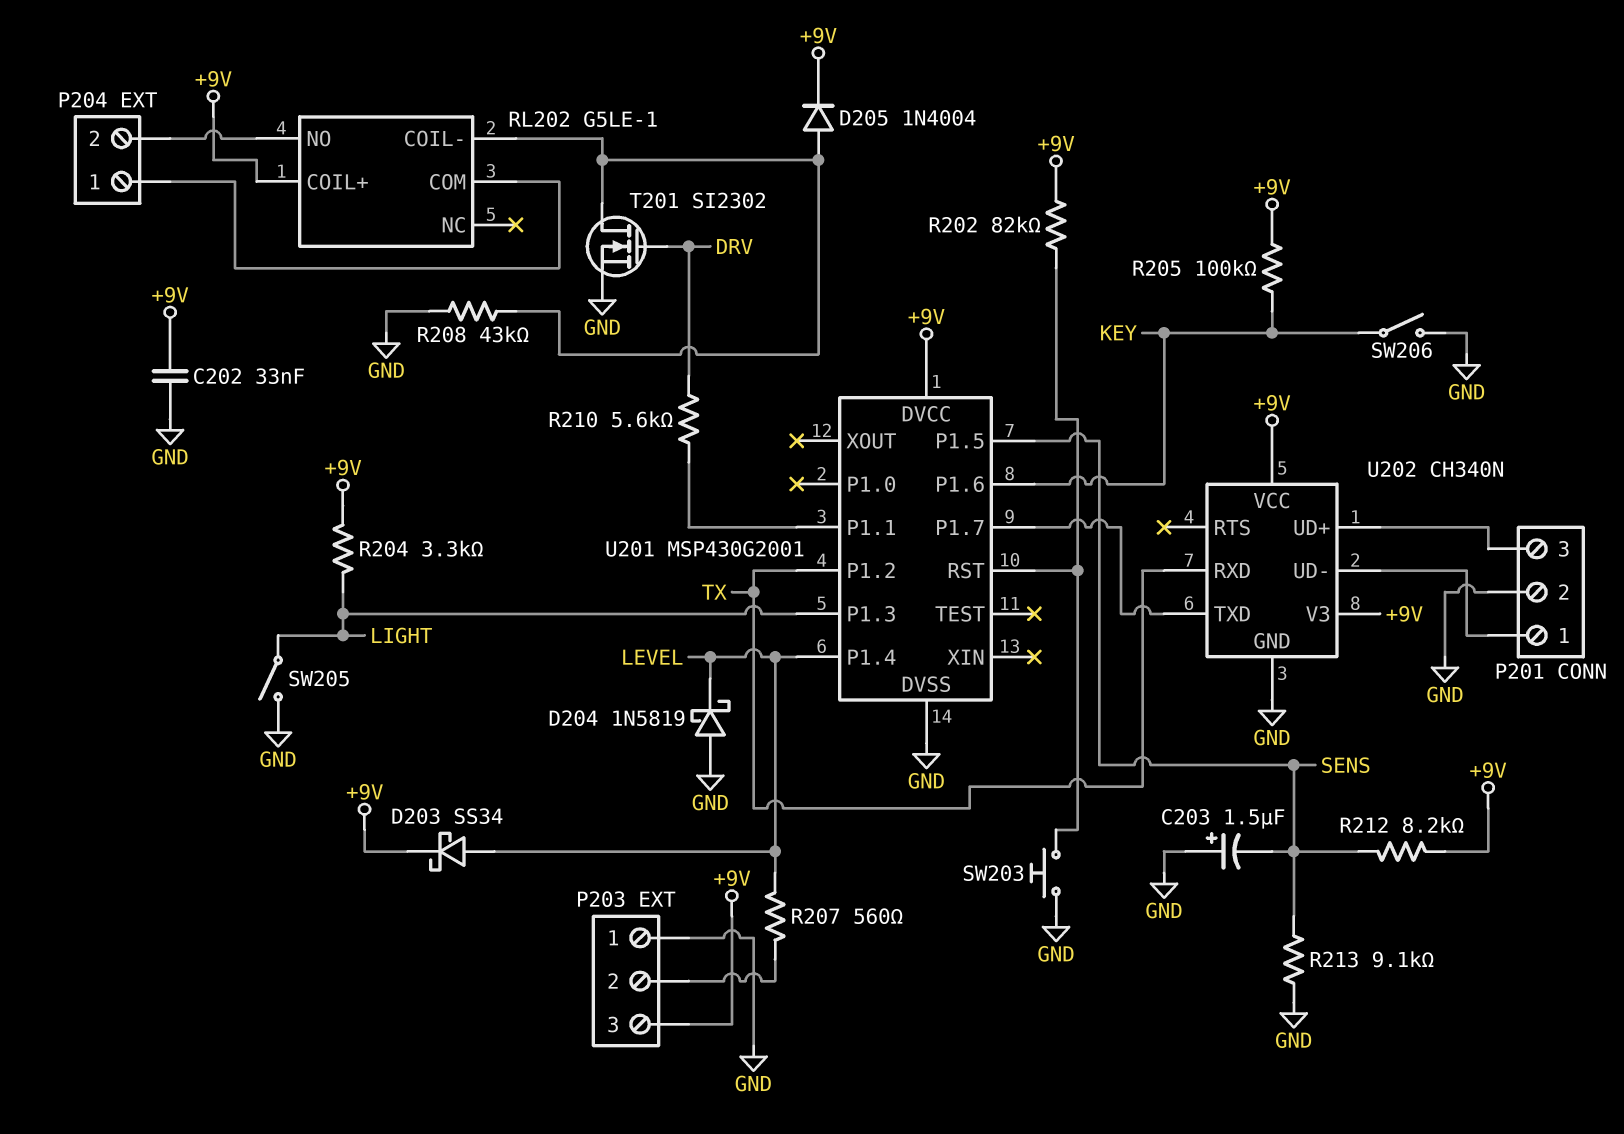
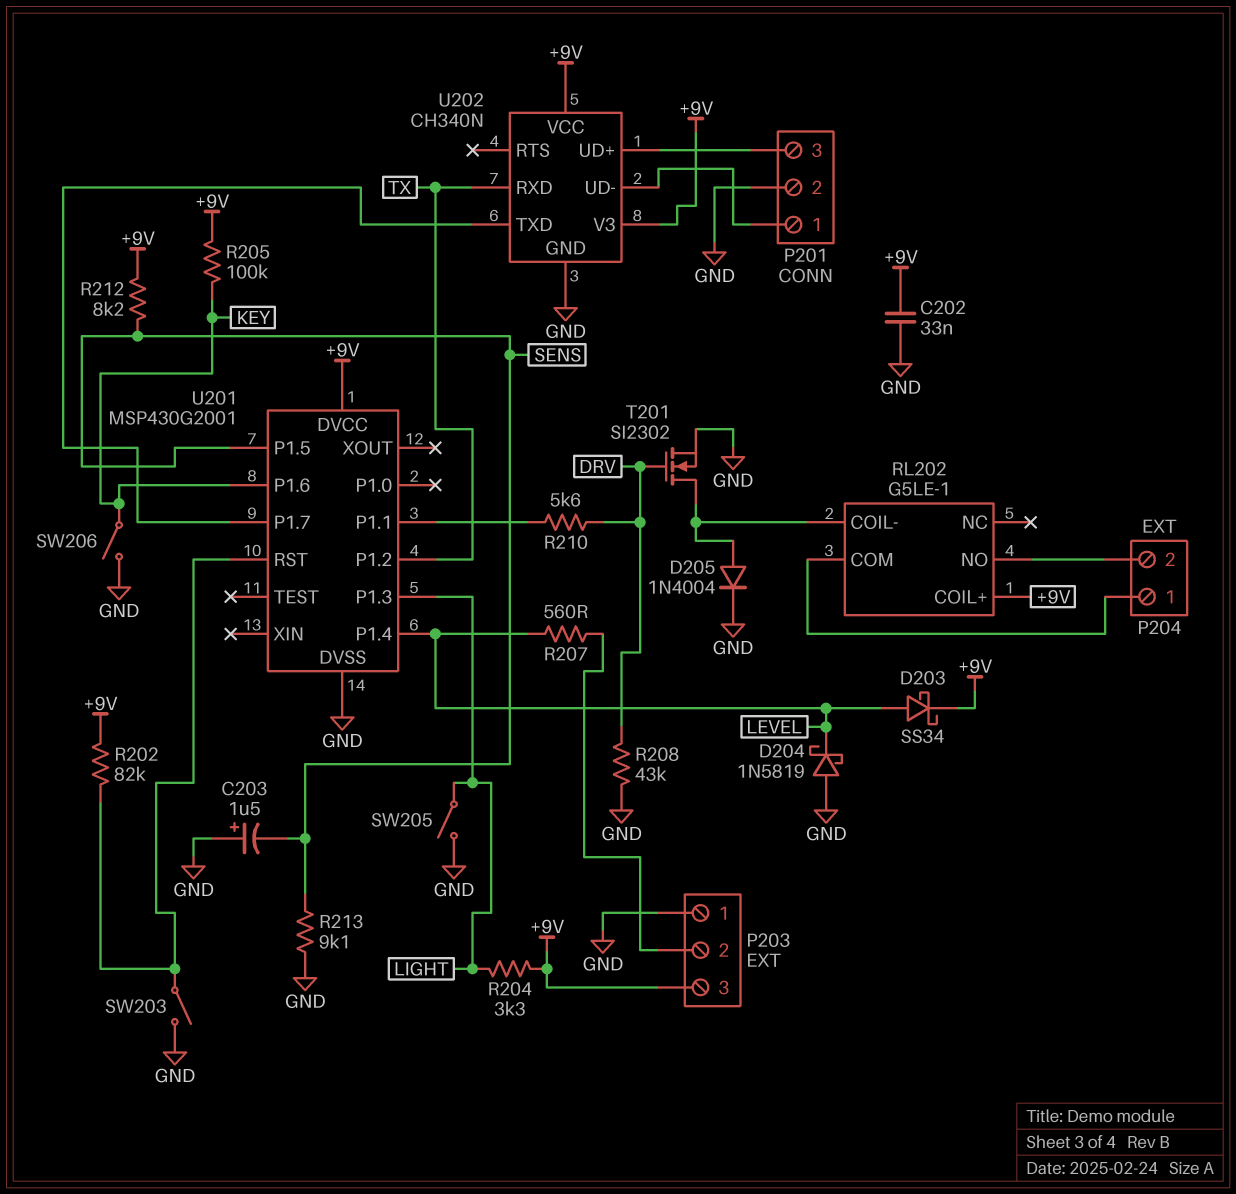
D205: diode 1N4004 (A RL202/COIL-, K +9V) -> diode 1N4004 (A RL202/COIL-, K GND)
R208: 43k (GND, RL202/COIL-) -> 43k (DRV, GND)
SW203: button (GND, U201/RST) -> switch (GND, U201/RST)

